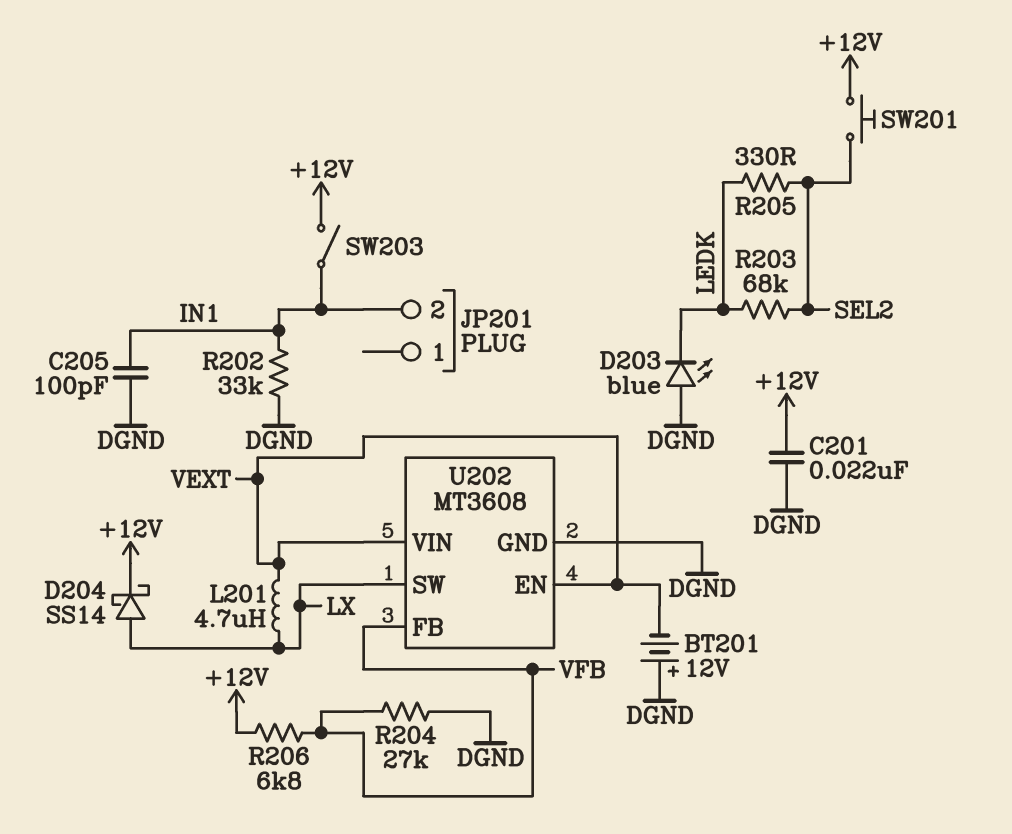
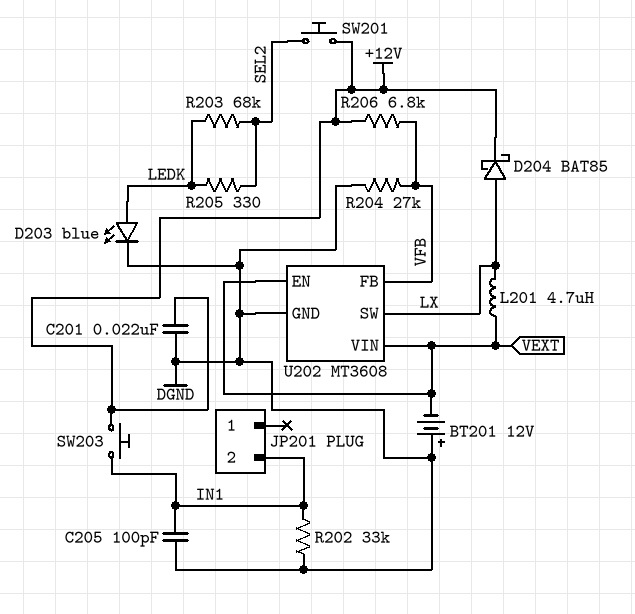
D203: LED blue (A DGND, K LEDK) -> LED blue (A LEDK, K DGND)
D204: schottky SS14 (A LX, K +12V) -> schottky BAT85 (A LX, K +12V)
SW203: switch (+12V, IN1) -> button (+12V, IN1)

